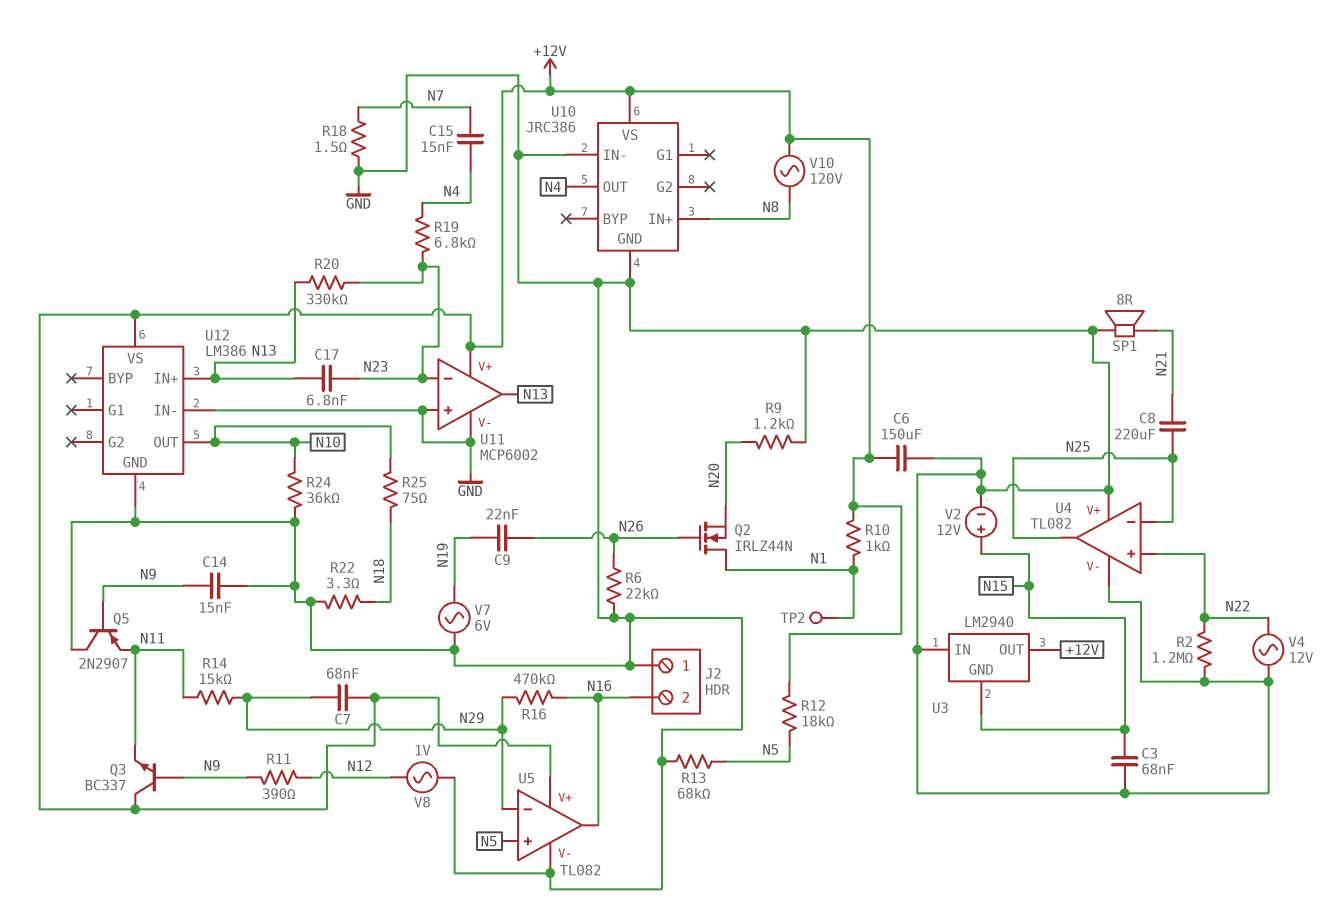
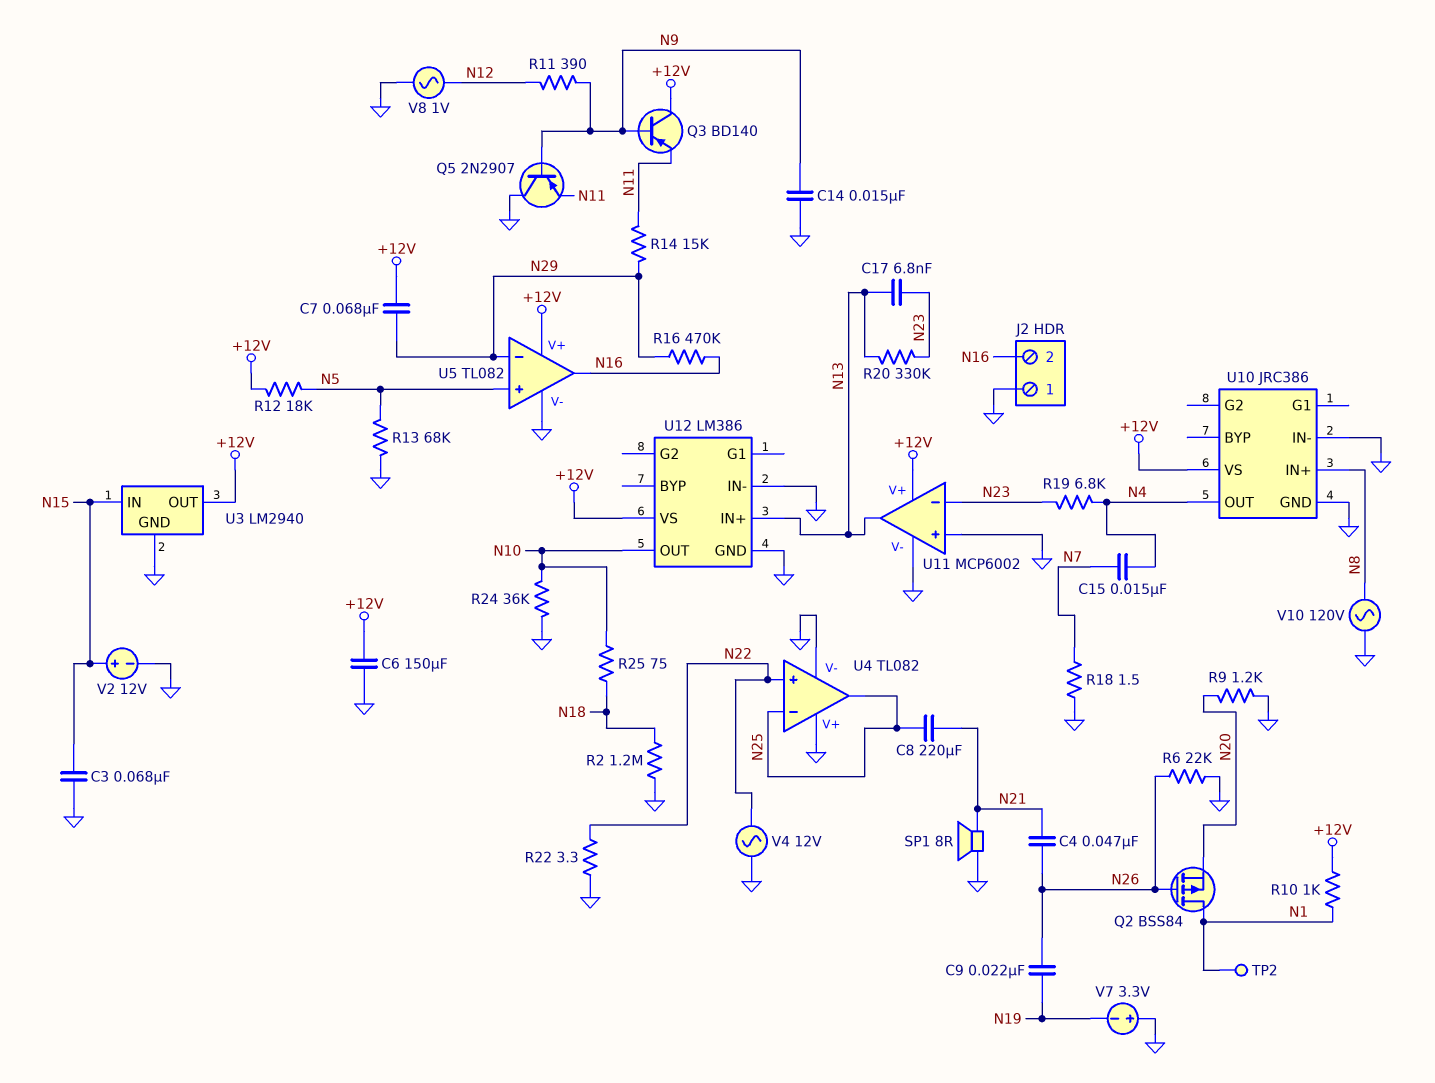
C4: none -> 47nF (N21, N26)
Q2: NMOS IRLZ44N (G N26, D N1, S N20) -> PMOS BSS84 (G N26, D N1, S N20)
Q3: NPN BC337 (B N9, C +12V, E N11) -> PNP BD140 (B N9, C +12V, E N11)
R2: 1.2M (GND, N22) -> 1.2M (GND, N18)
R22: 3.3 (GND, N18) -> 3.3 (GND, N22)
U3 pin GND: N15 -> GND
U3 pin IN: GND -> N15
V7: AC 6V (GND, N19) -> 3.3V (plus GND, minus N19)
V10: AC 120V (+12V, N8) -> AC 120V (GND, N8)

